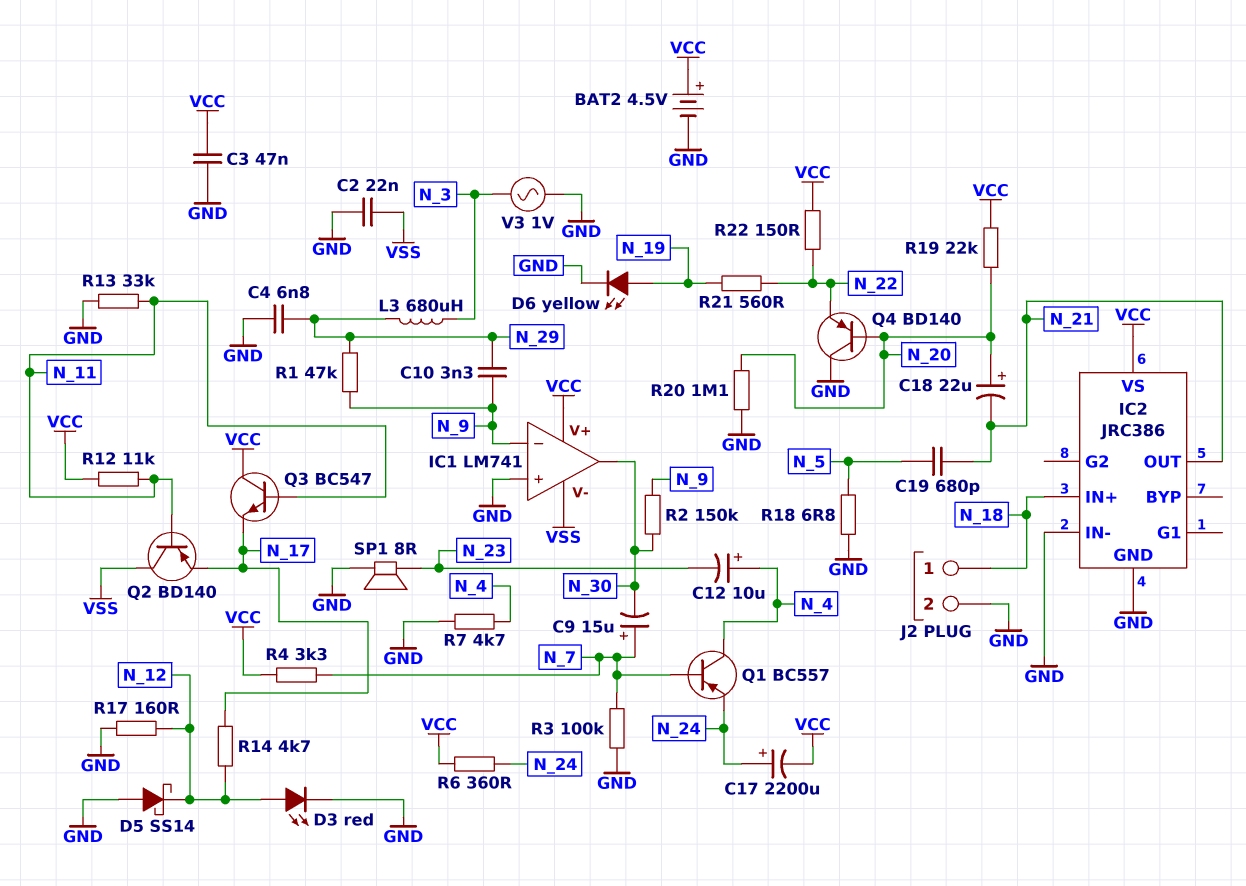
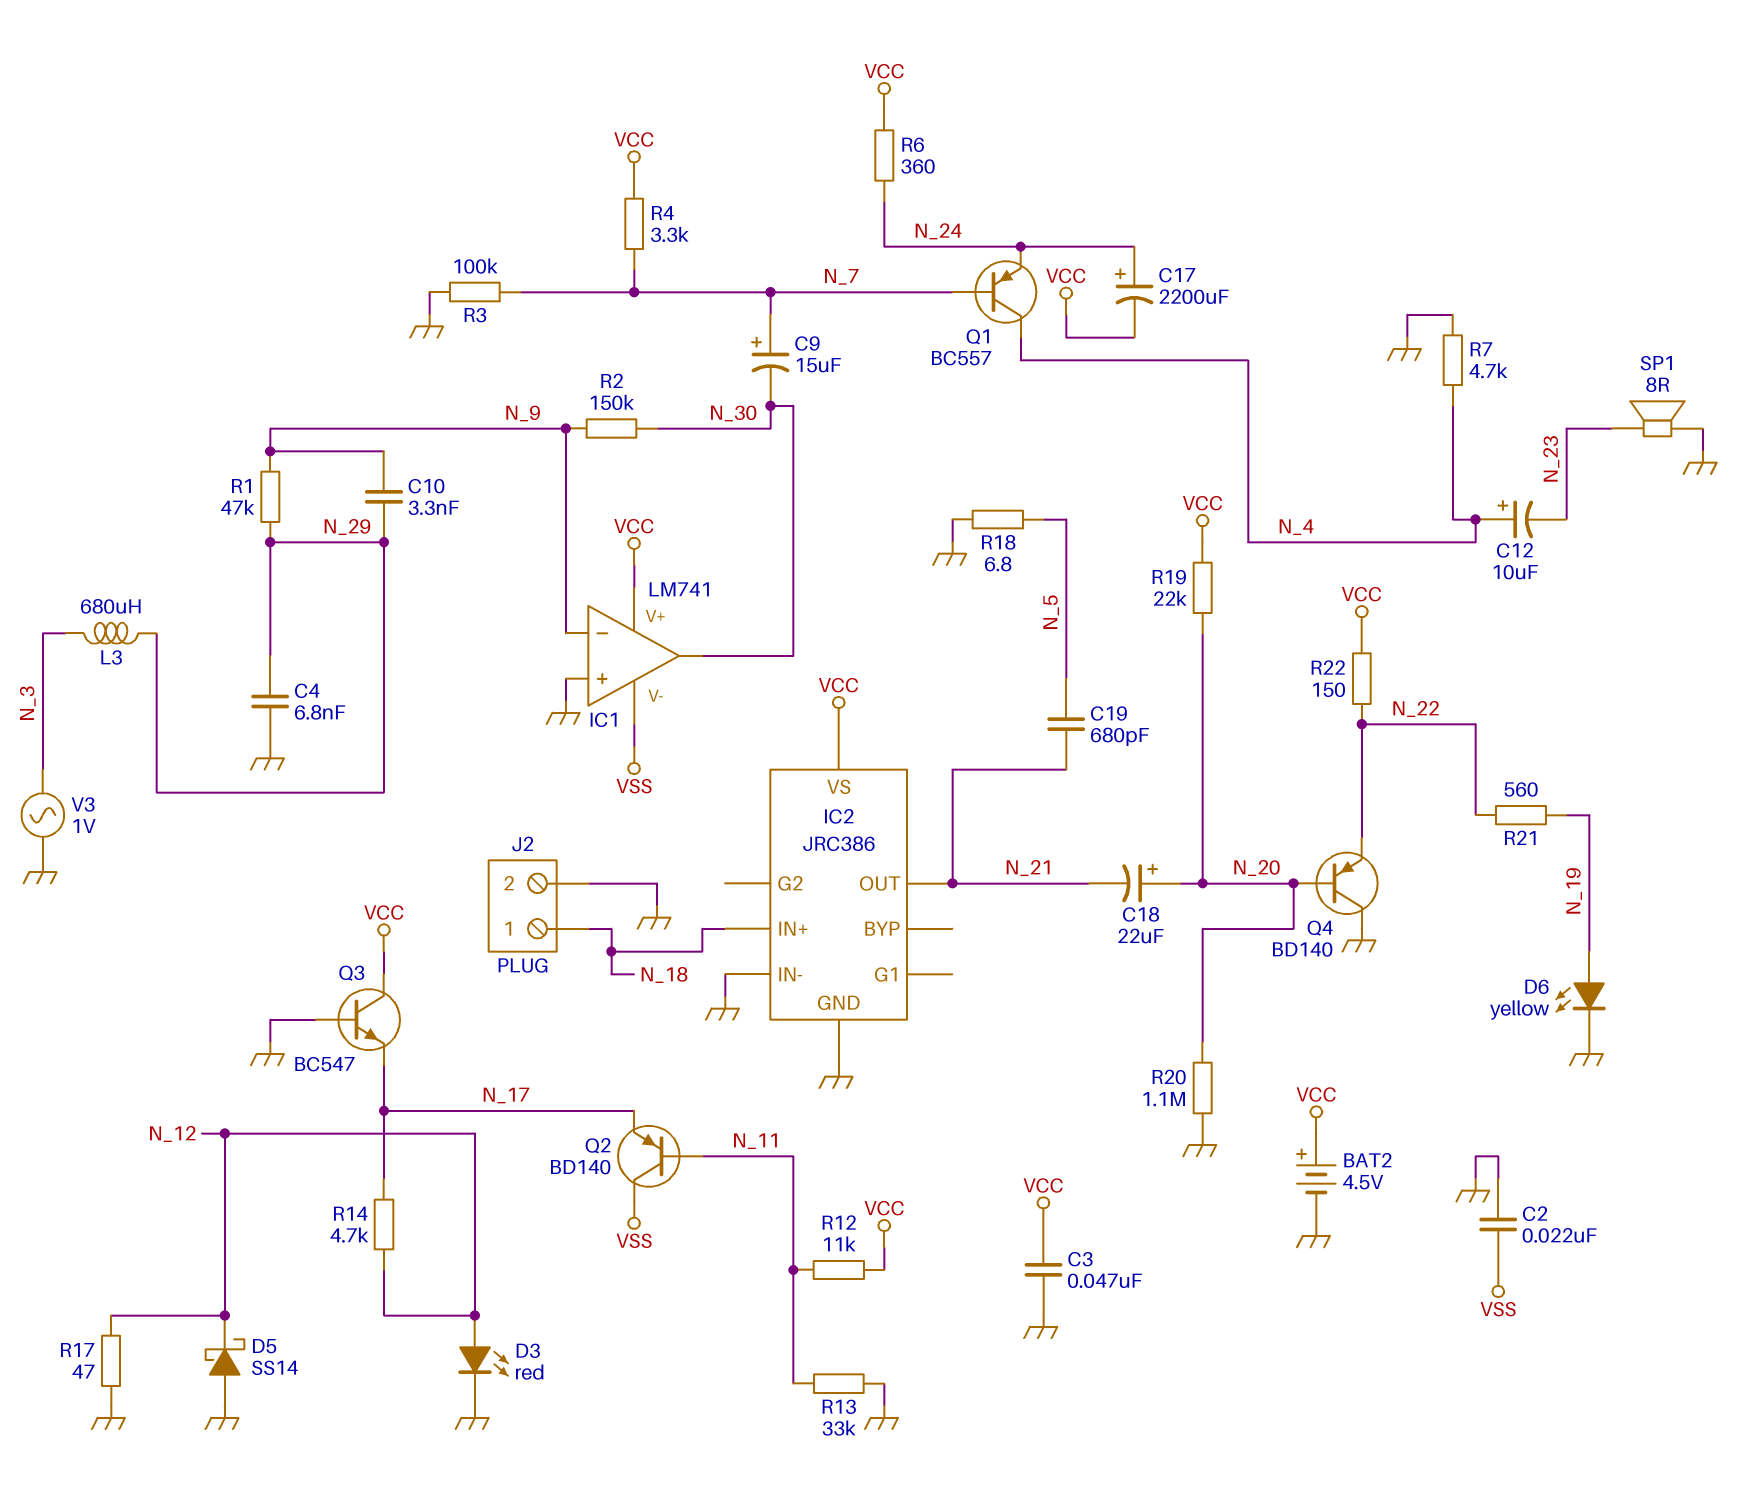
Q3: NPN BC547 (B N_11, C VCC, E N_17) -> NPN BC547 (B GND, C VCC, E N_17)
R17: 160 (GND, N_12) -> 47 (GND, N_12)

